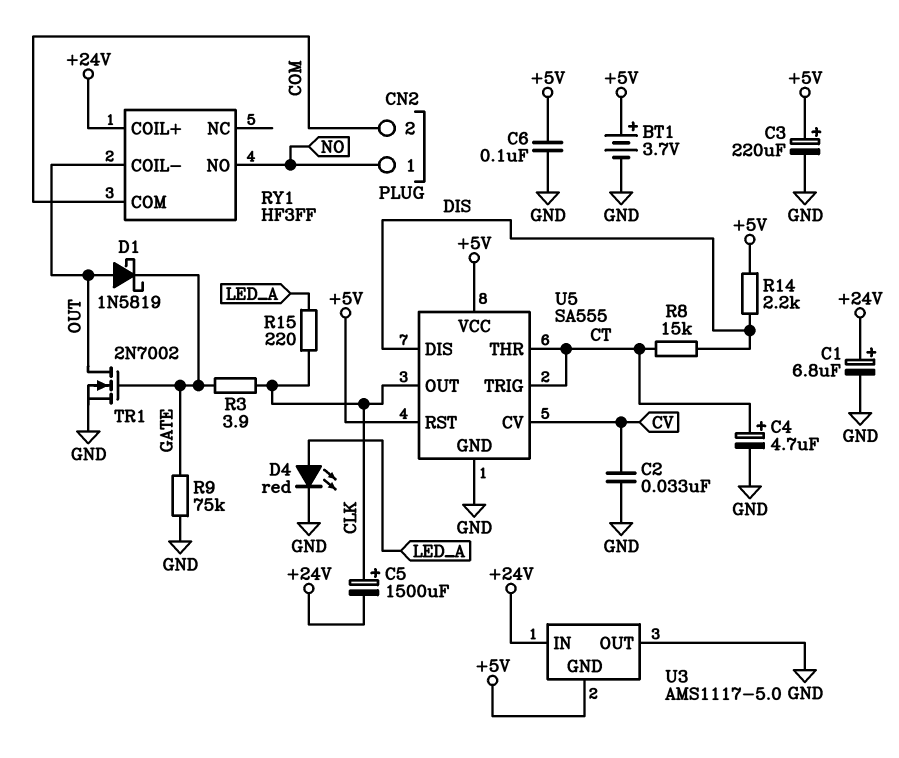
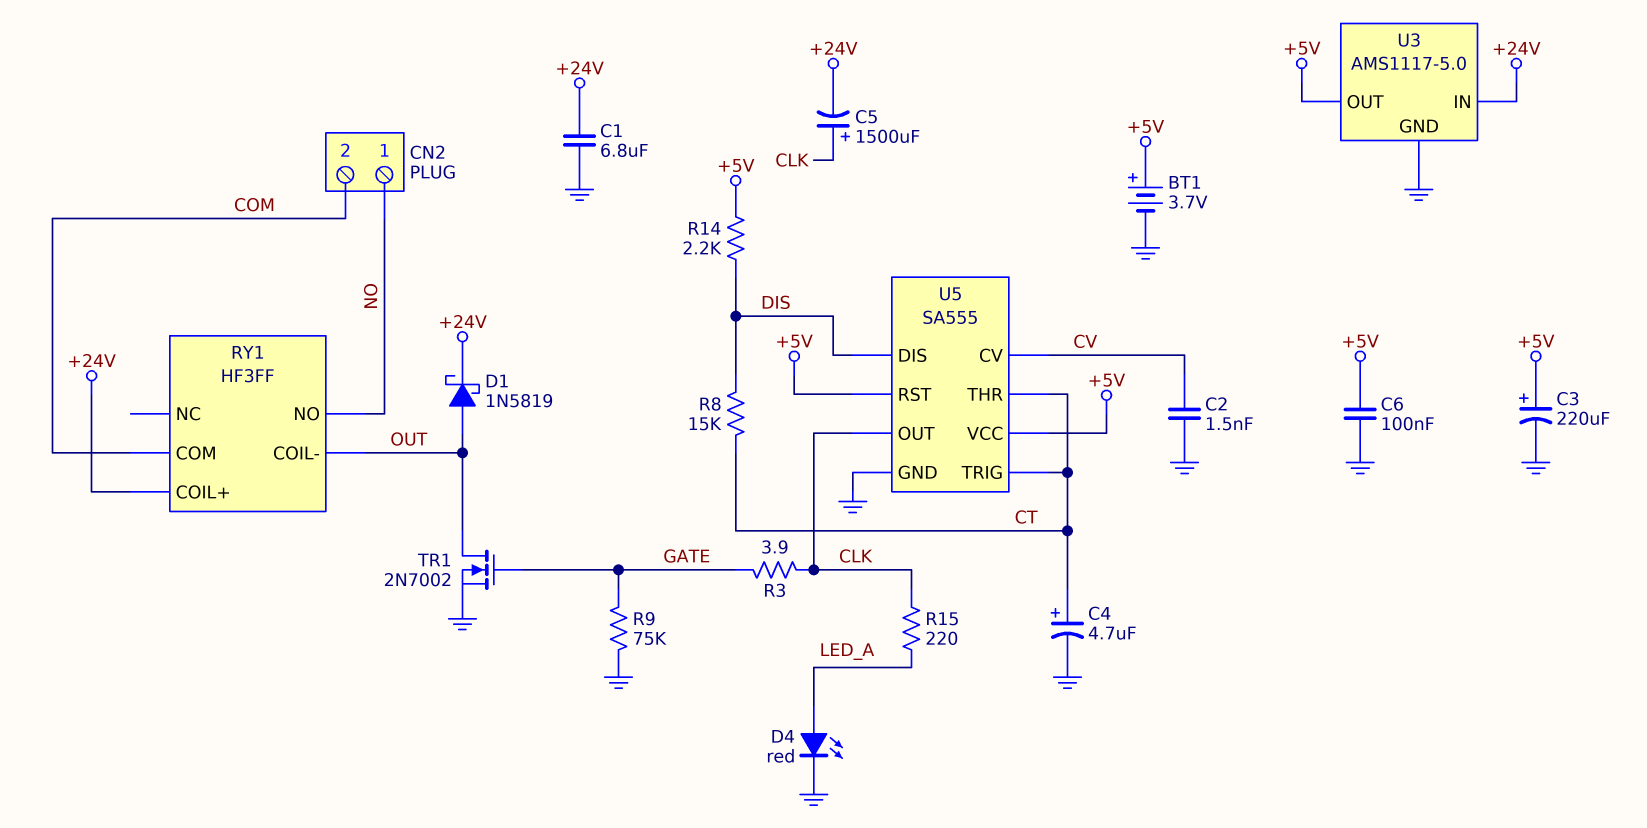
C1: 6.8uF (plus +24V, minus GND) -> 6.8uF (+24V, GND)
C2: 33nF (CV, GND) -> 1.5nF (CV, GND)
D1: schottky 1N5819 (A OUT, K GATE) -> schottky 1N5819 (A OUT, K +24V)
U3 pin GND: +5V -> GND
U3 pin OUT: GND -> +5V

